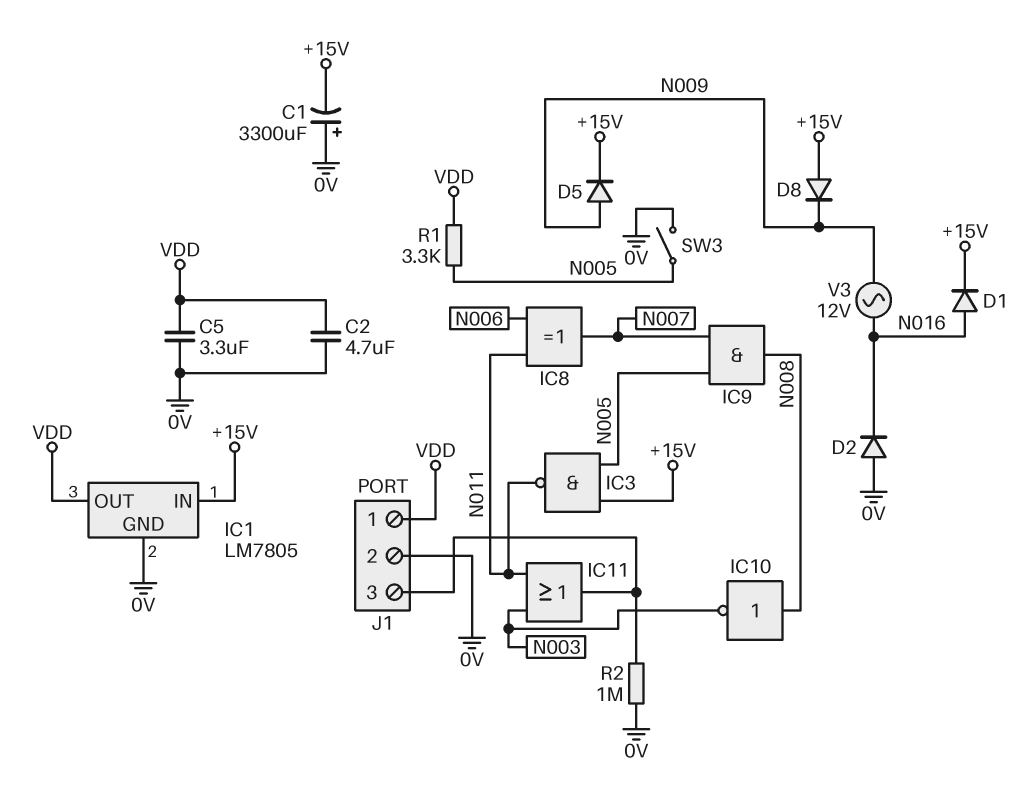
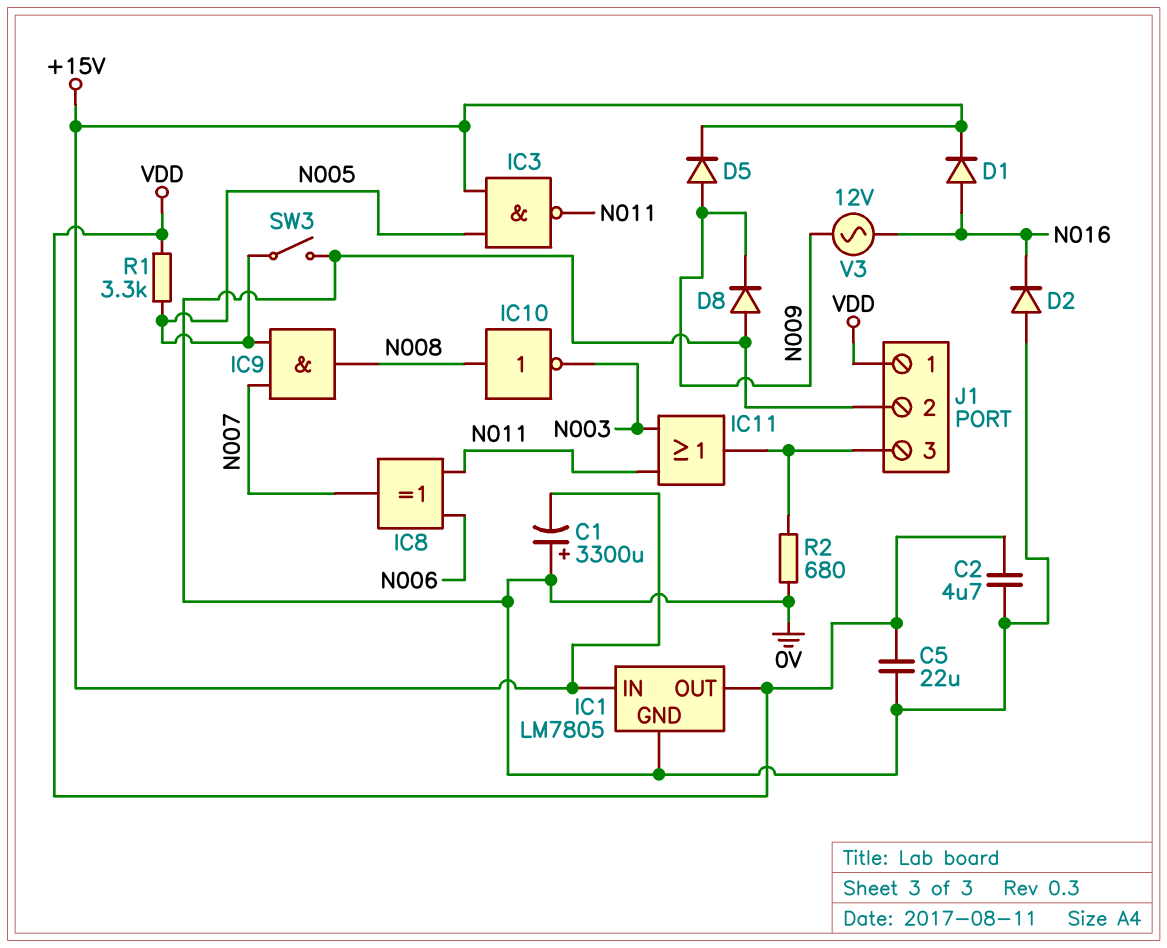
C5: 3.3uF (0V, VDD) -> 22uF (0V, VDD)
D8: diode (A +15V, K N009) -> diode (A 0V, K N009)
R2: 1M (0V, J1/3) -> 680 (0V, J1/3)

